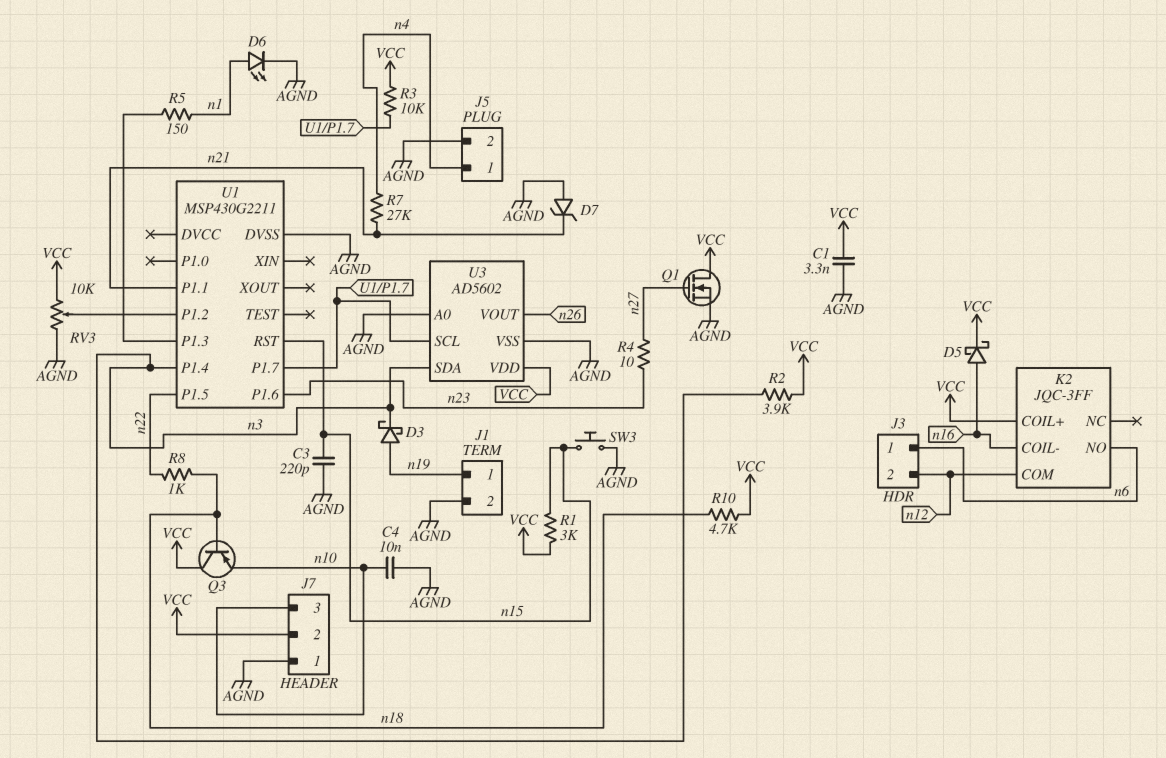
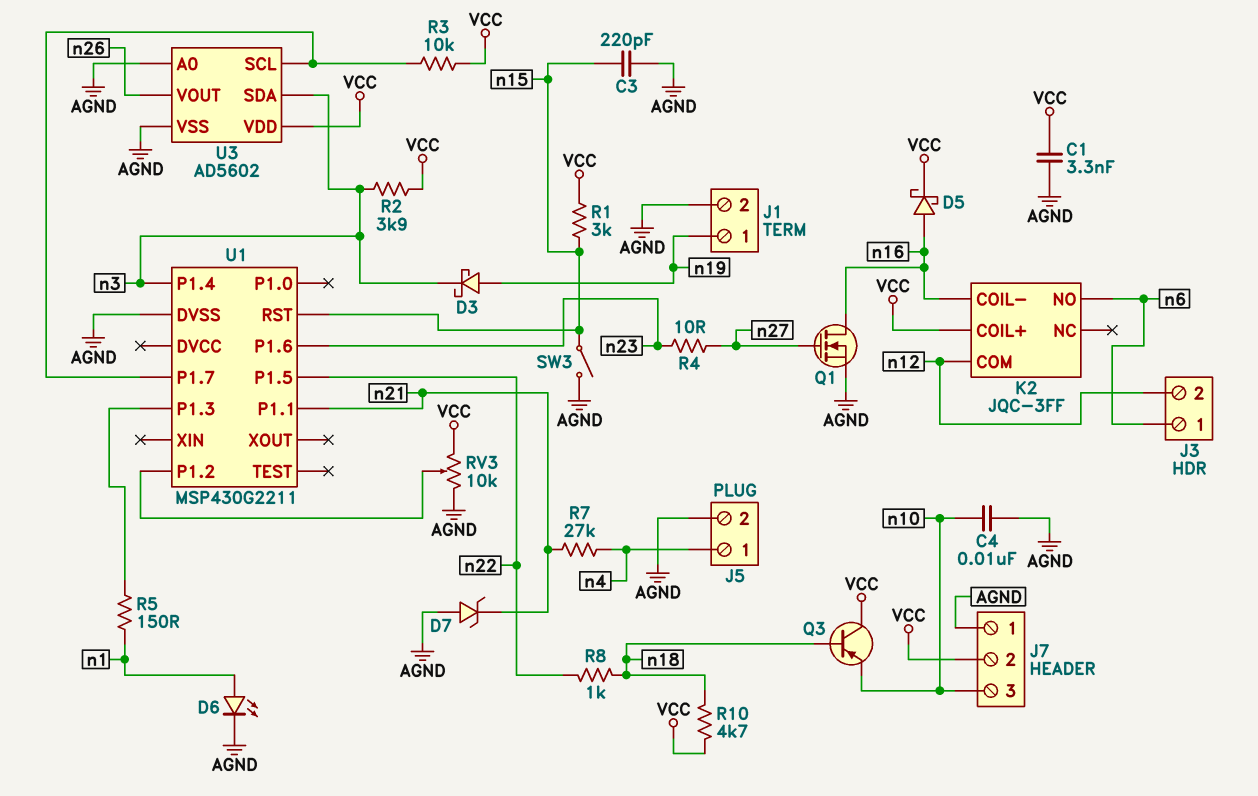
Q1: NMOS (G n27, D VCC, S AGND) -> NMOS (G n27, D n16, S AGND)
SW3: button (AGND, n15) -> switch (AGND, n15)

